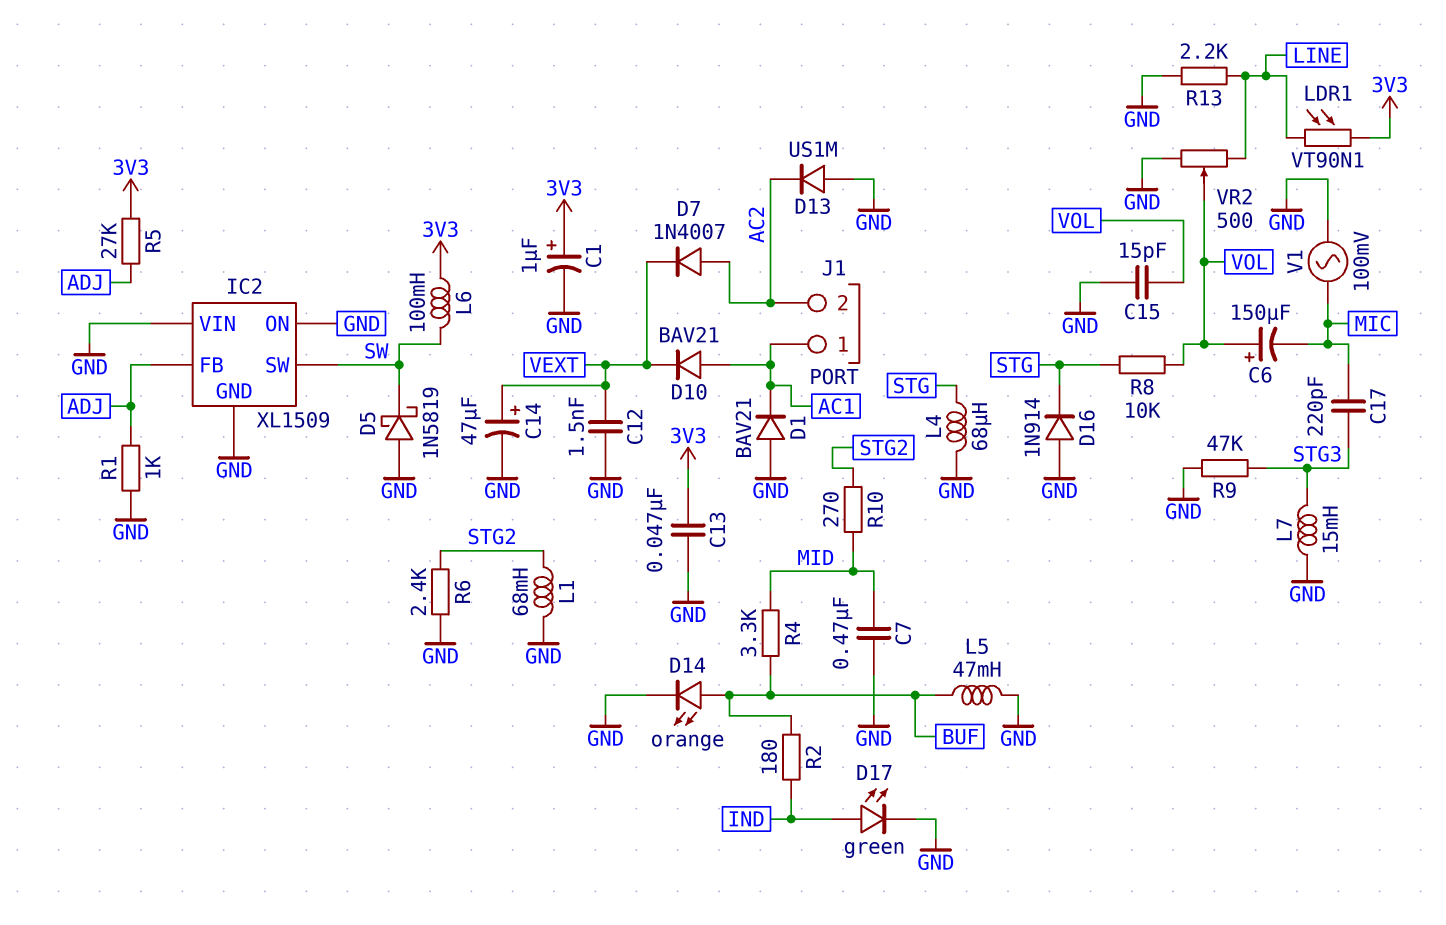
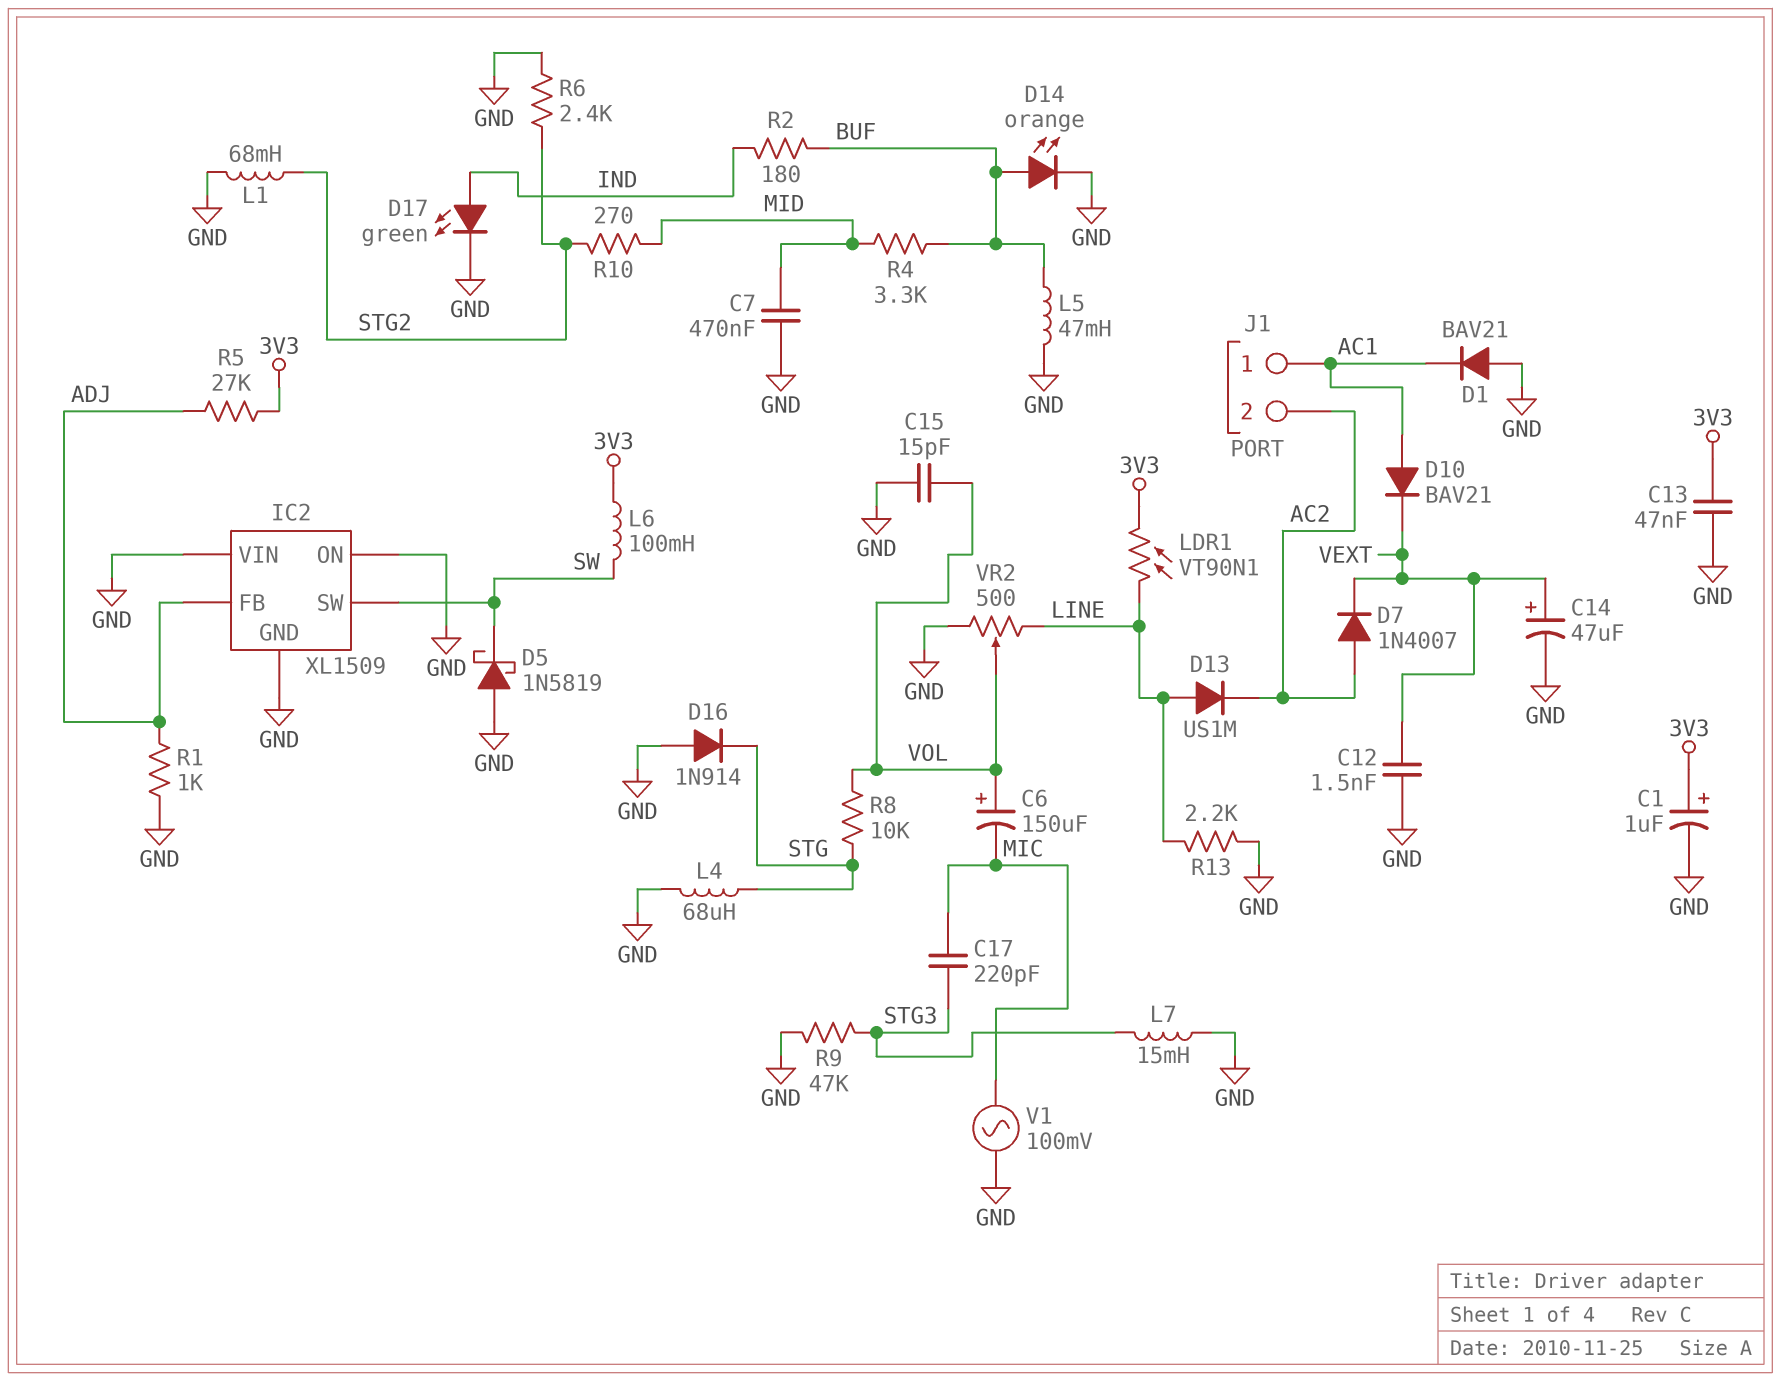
D13: diode US1M (A GND, K AC2) -> diode US1M (A LINE, K AC2)

